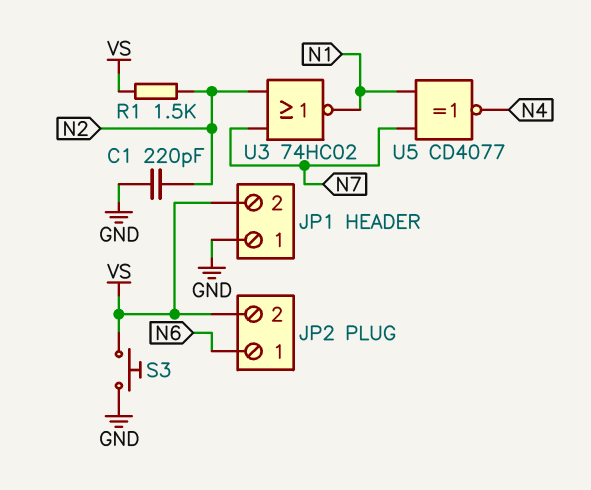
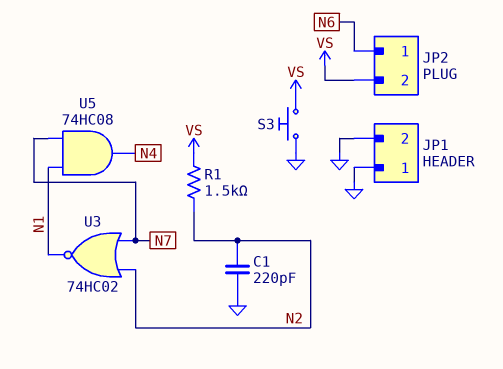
JP1 pin 2: VS -> GND
U5: XNOR CD4077 (in N1, in N7, out N4) -> AND 74HC08 (in N1, in N7, out N4)

